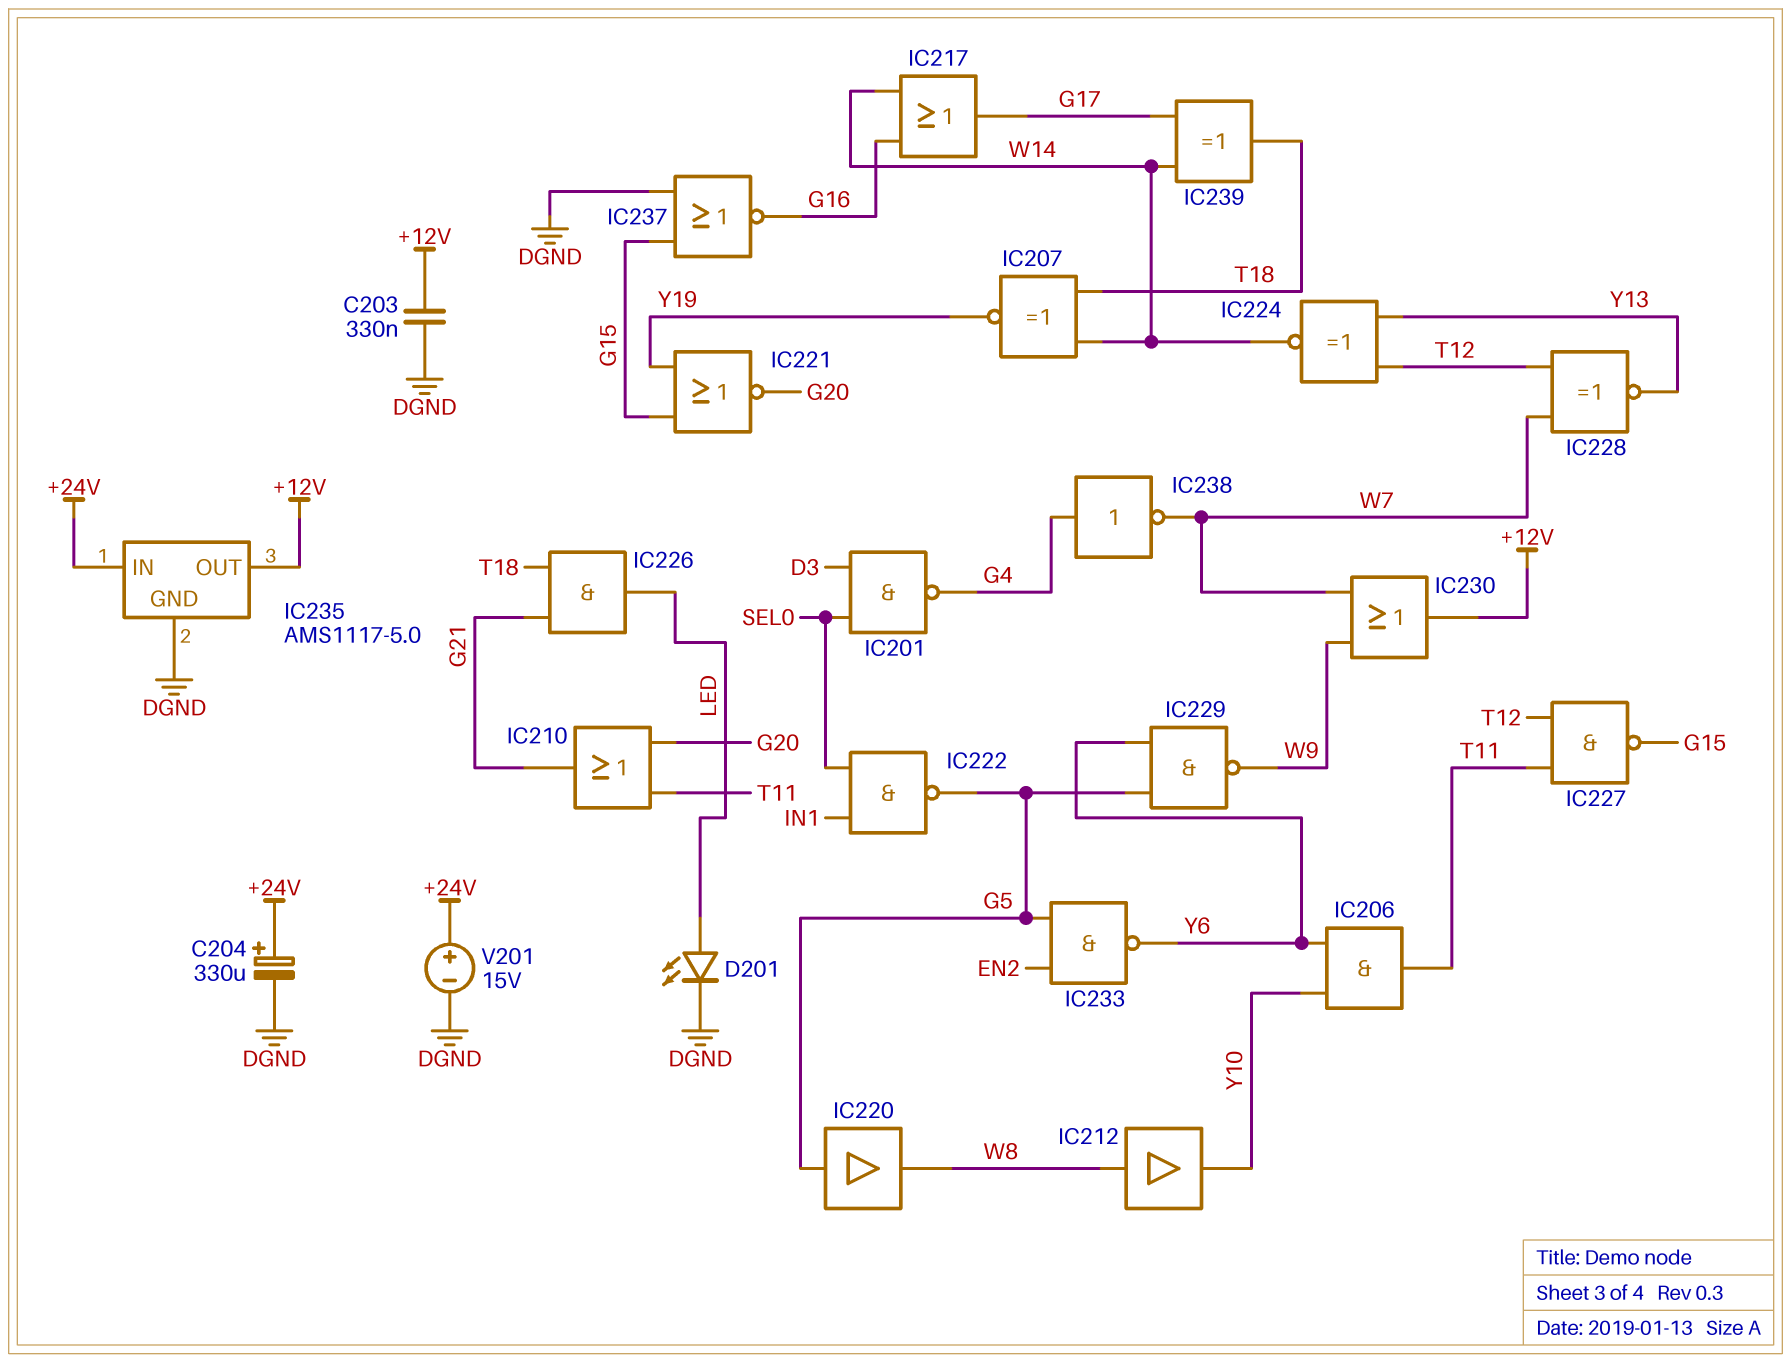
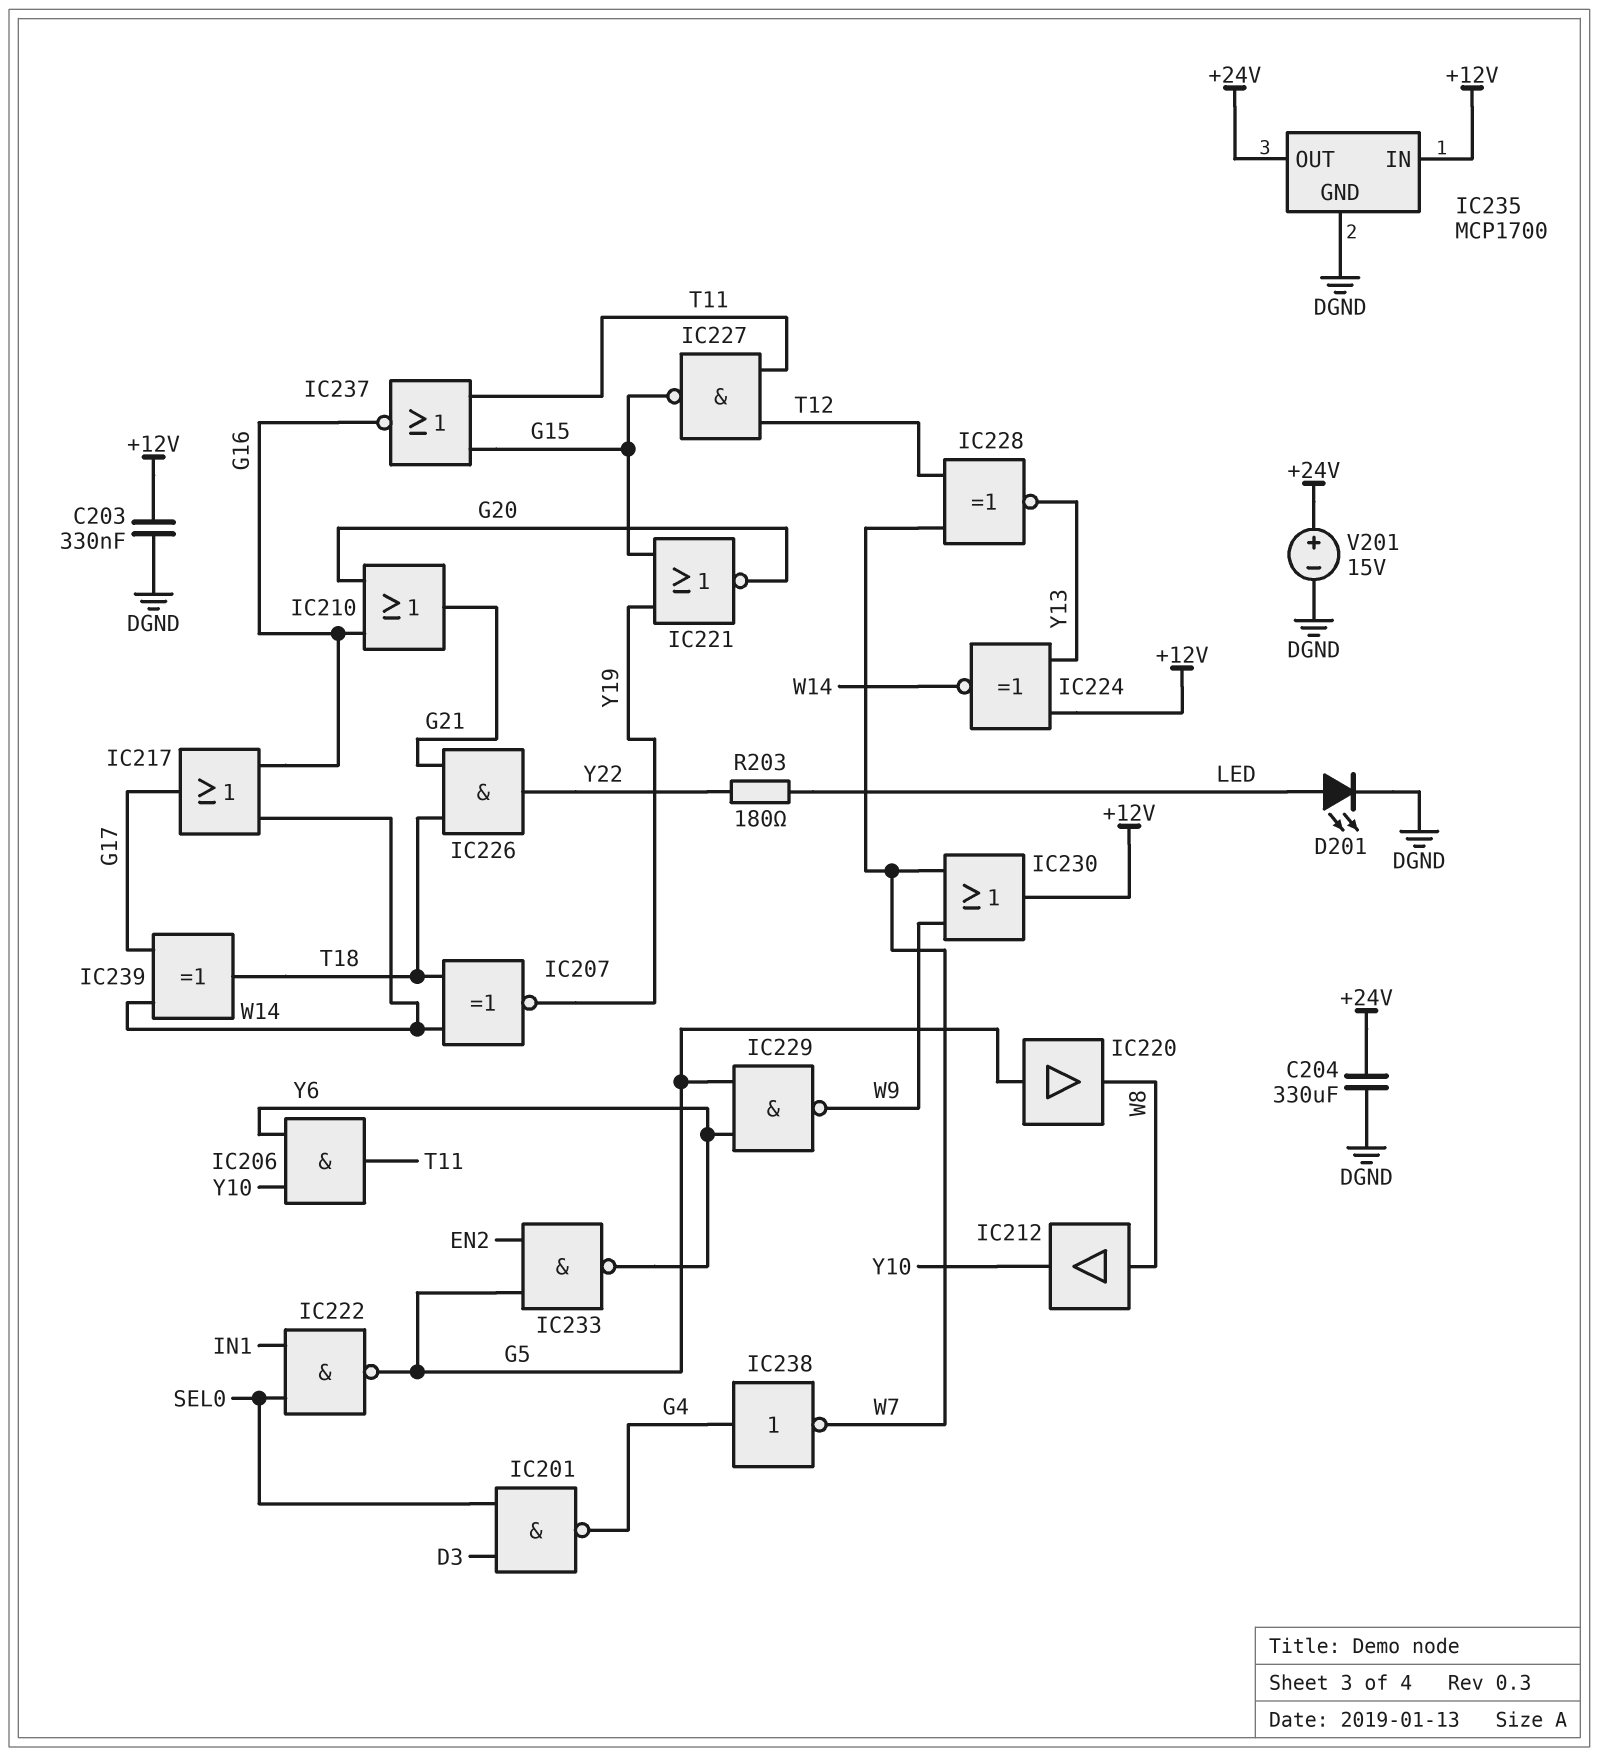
C204: 330uF (plus +24V, minus DGND) -> 330uF (+24V, DGND)
IC210: OR (in G20, in T11, out G21) -> OR (in G16, in G20, out G21)
IC224: XNOR (in T12, in Y13, out W14) -> XNOR (in +12V, in Y13, out W14)
IC226: AND (in G21, in T18, out LED) -> AND (in G21, in T18, out Y22)
IC235: AMS1117-5.0 -> MCP1700
IC235 pin IN: +24V -> +12V
IC235 pin OUT: +12V -> +24V
IC237: NOR (in DGND, in G15, out G16) -> NOR (in G15, in T11, out G16)
R203: none -> 180 (LED, Y22)

